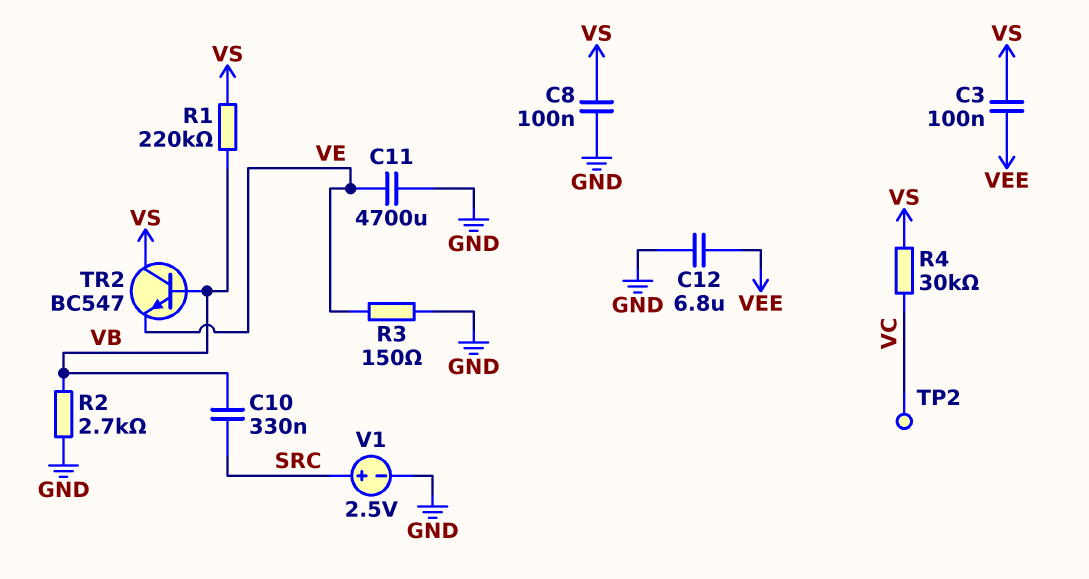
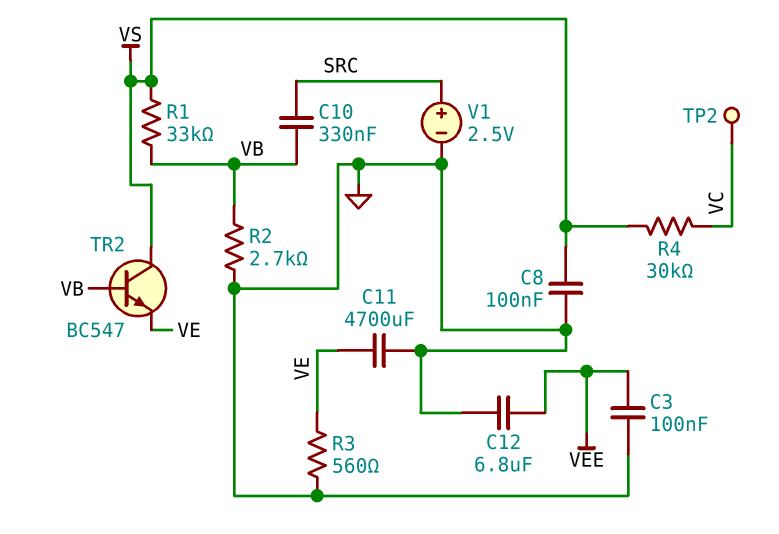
C3: 100nF (VEE, VS) -> 100nF (GND, VEE)
R1: 220k (VB, VS) -> 33k (VB, VS)
R3: 150 (GND, VE) -> 560 (GND, VE)

